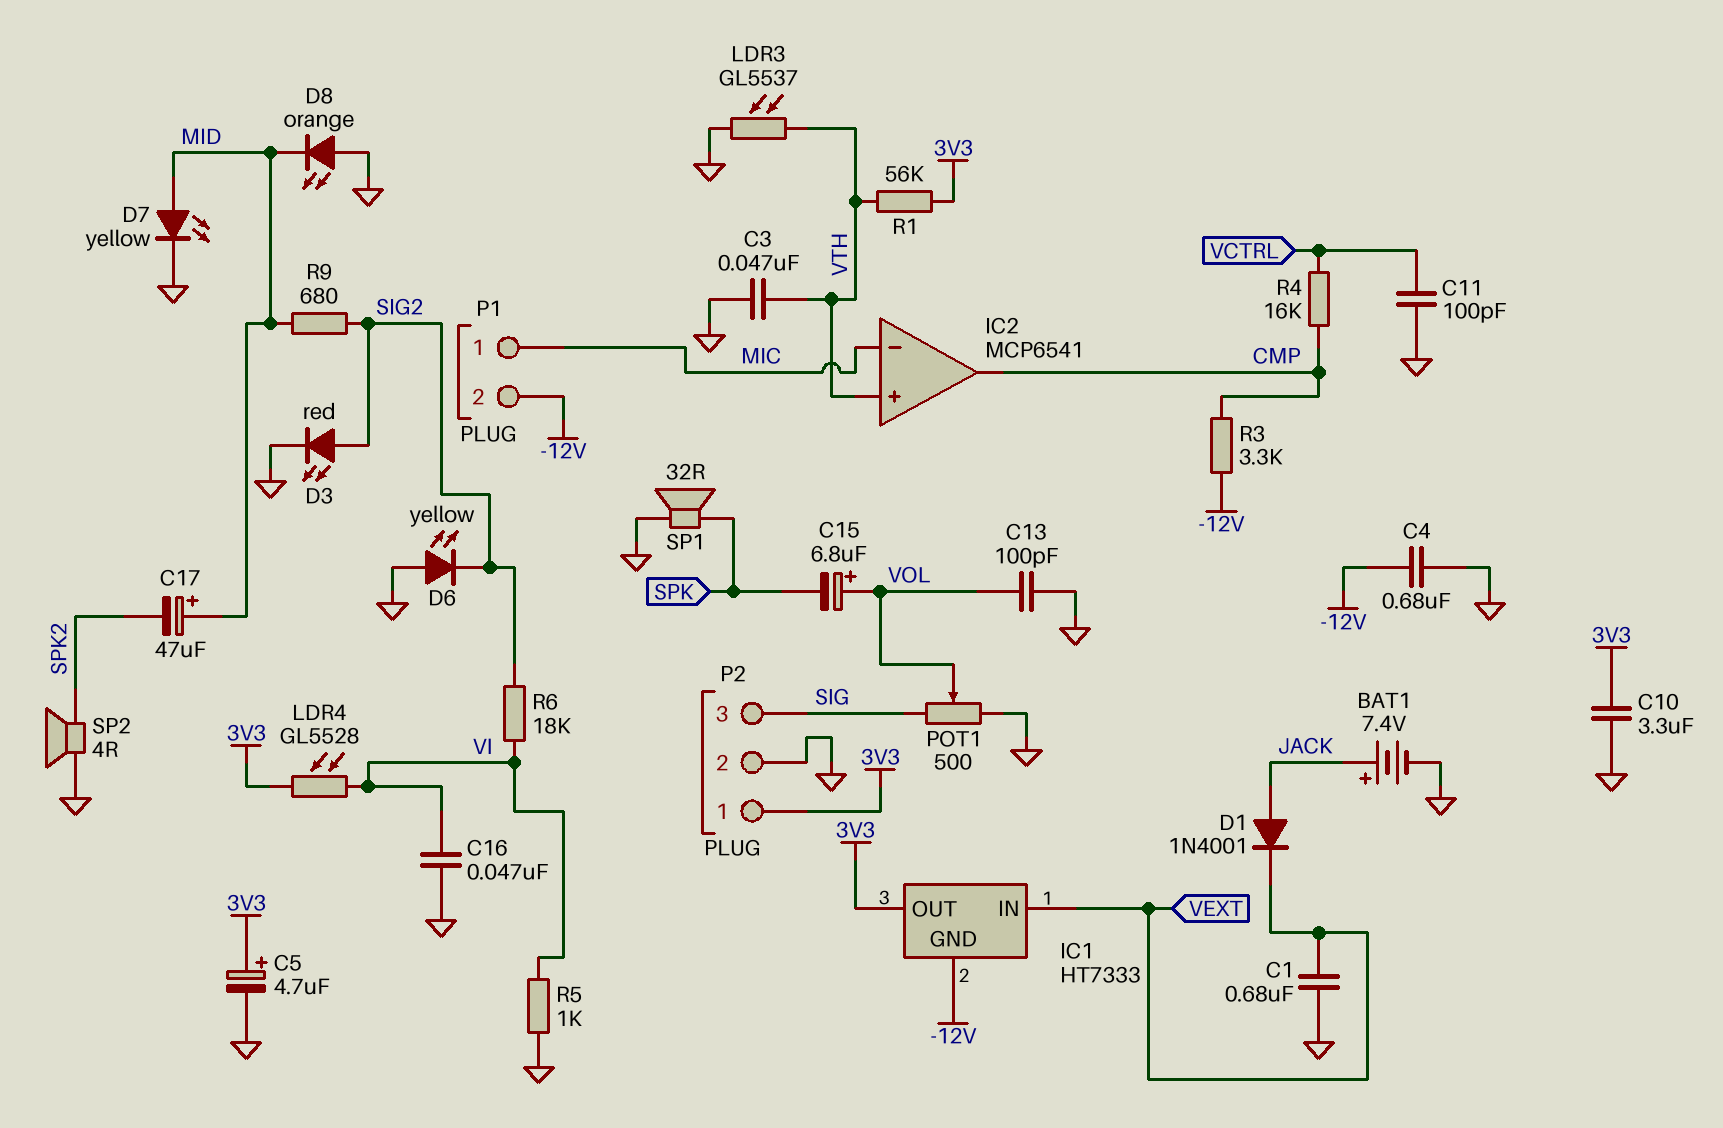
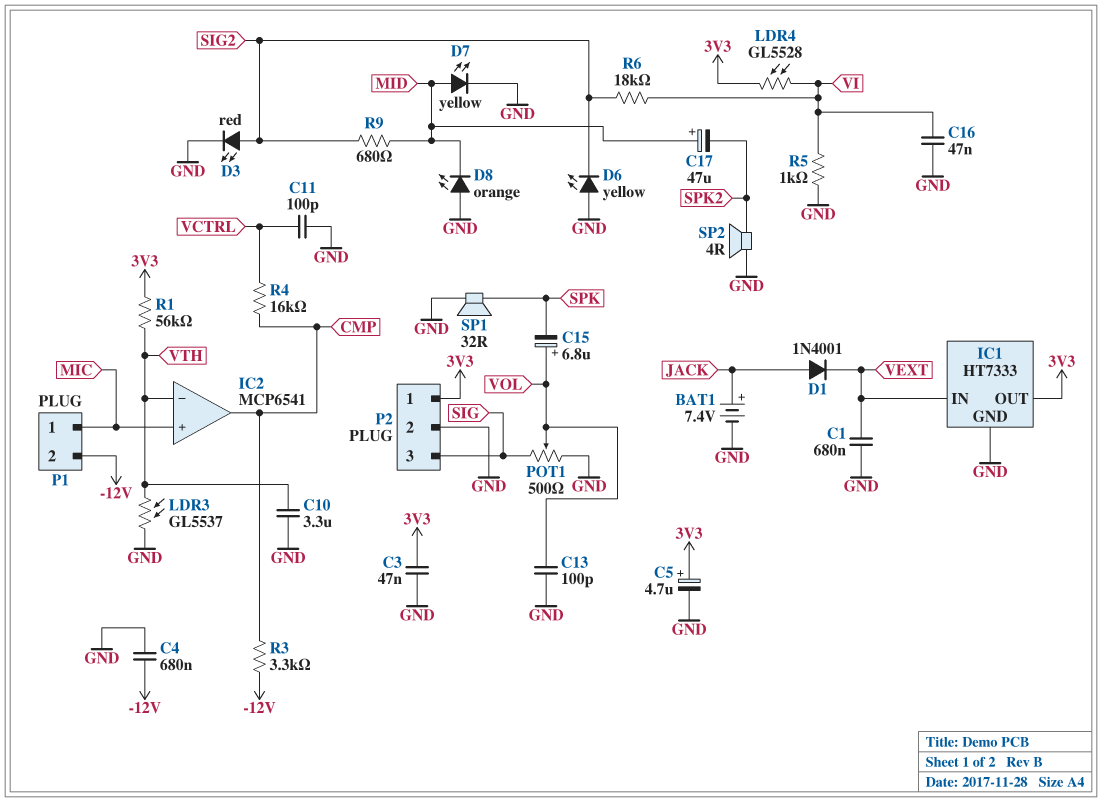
C3: 47nF (GND, VTH) -> 47nF (3V3, GND)
C10: 3.3uF (3V3, GND) -> 3.3uF (GND, VTH)
IC1 pin GND: -12V -> GND
IC2 pin in+: VTH -> MIC
IC2 pin in-: MIC -> VTH

